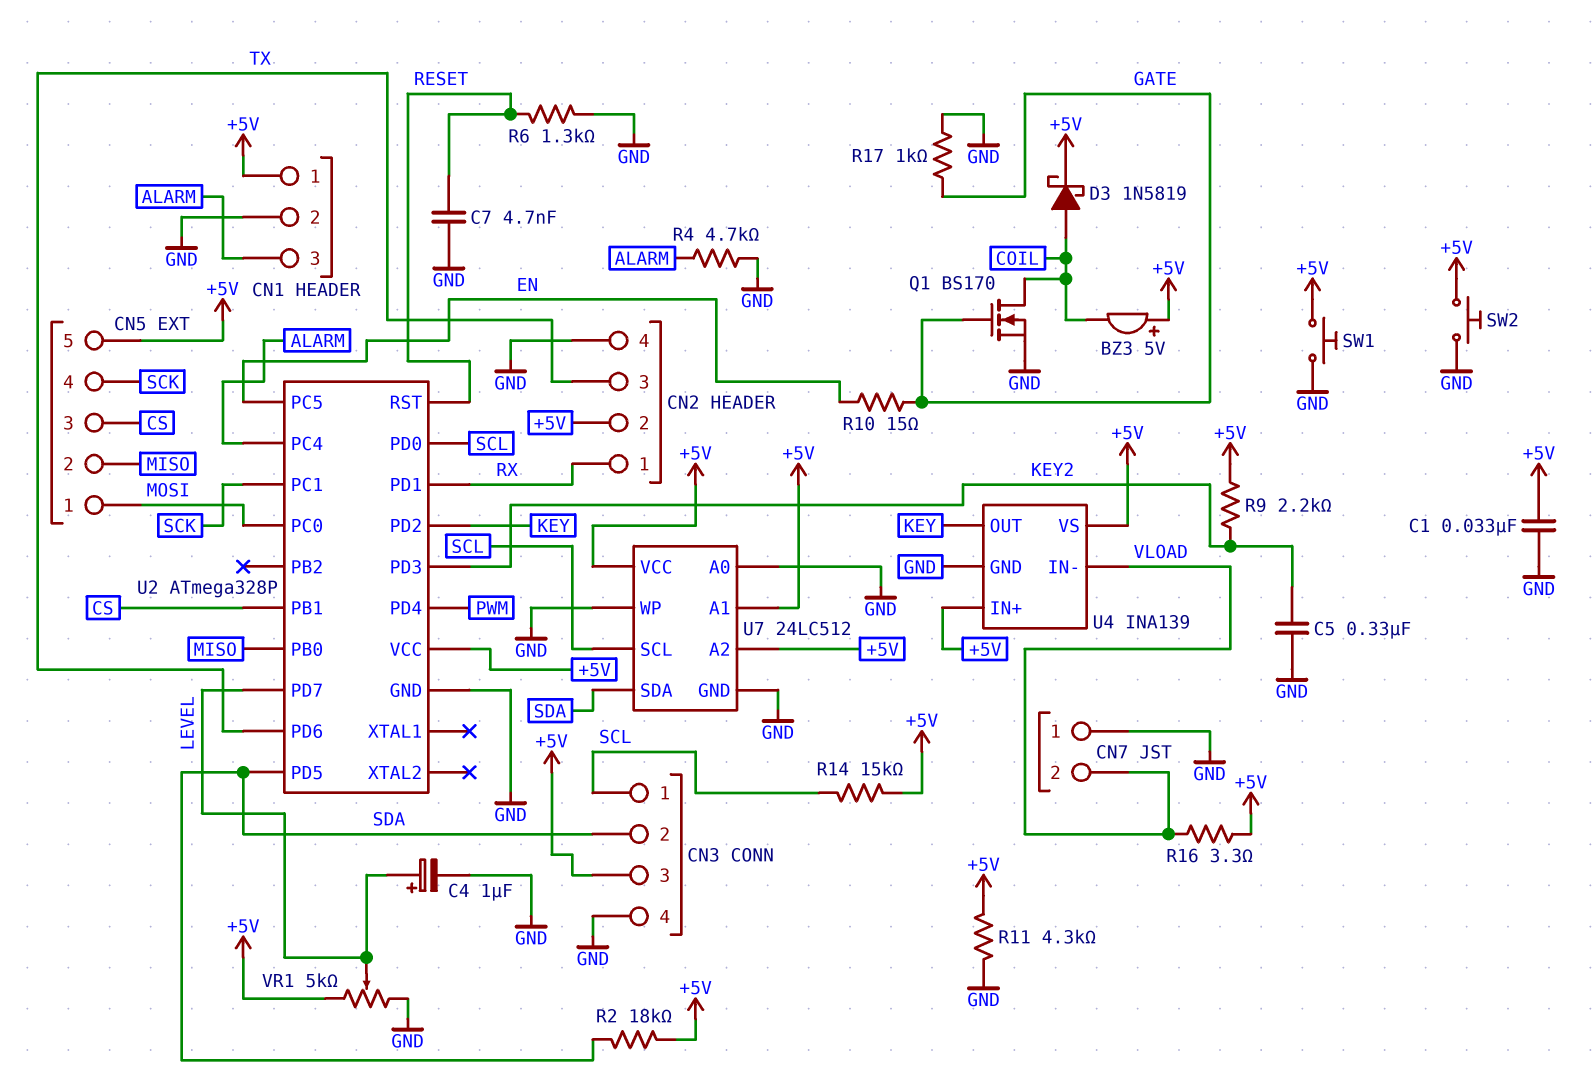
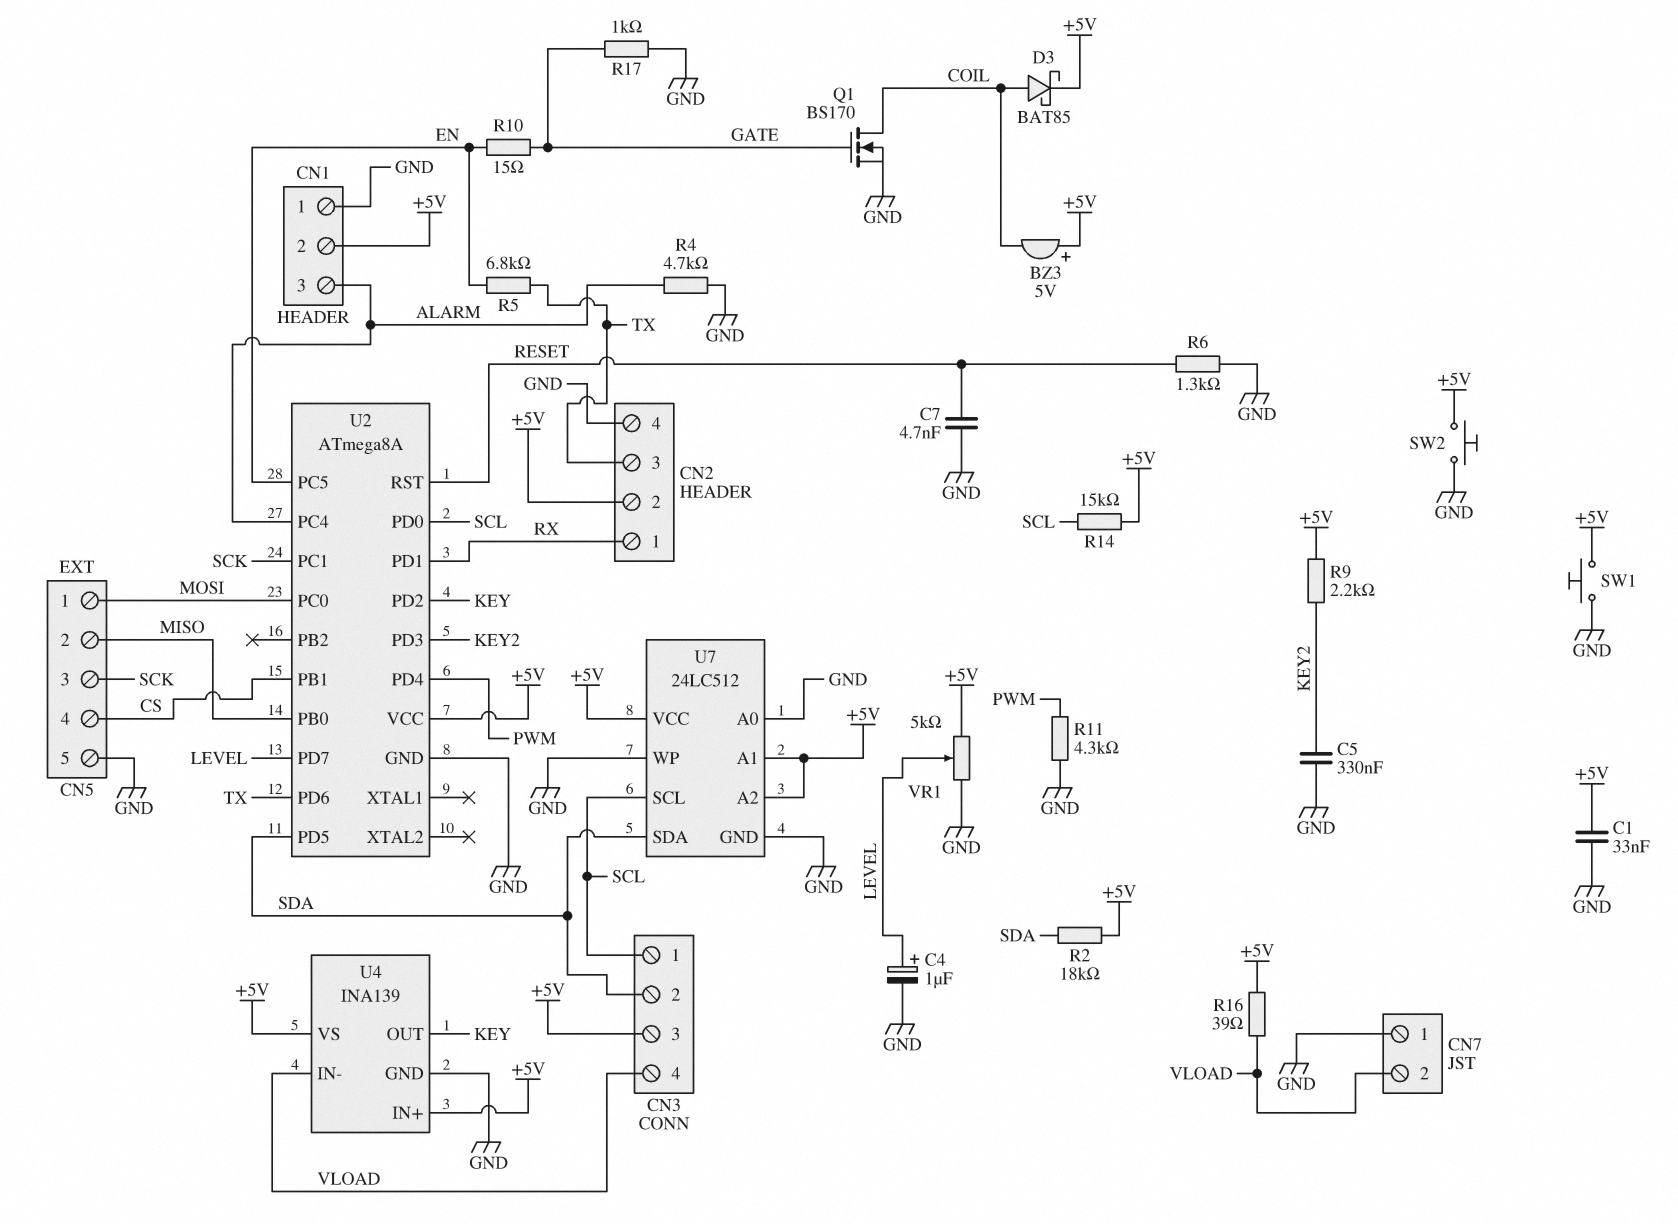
CN1 pin 1: +5V -> GND
CN1 pin 2: GND -> +5V
CN3 pin 4: GND -> VLOAD
CN5 pin 3: CS -> SCK
CN5 pin 4: SCK -> CS
CN5 pin 5: +5V -> GND
D3: schottky 1N5819 (A COIL, K +5V) -> schottky BAT85 (A COIL, K +5V)
R5: none -> 6.8k (EN, TX)
R11: 4.3k (+5V, GND) -> 4.3k (GND, PWM)
R16: 3.3 (+5V, VLOAD) -> 39 (+5V, VLOAD)
U2: ATmega328P -> ATmega8A

